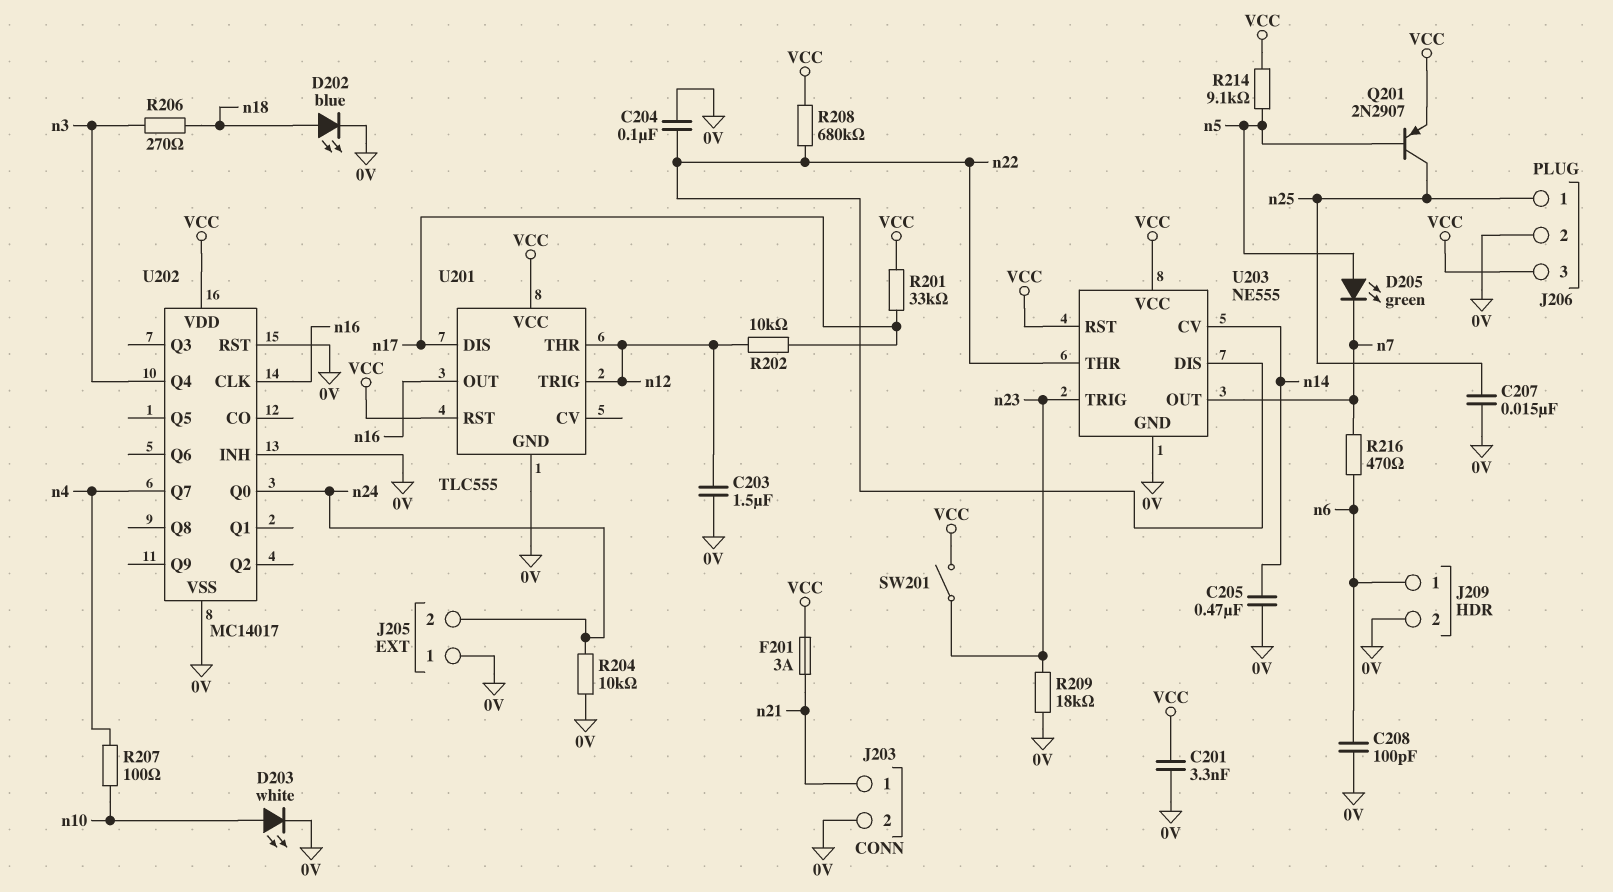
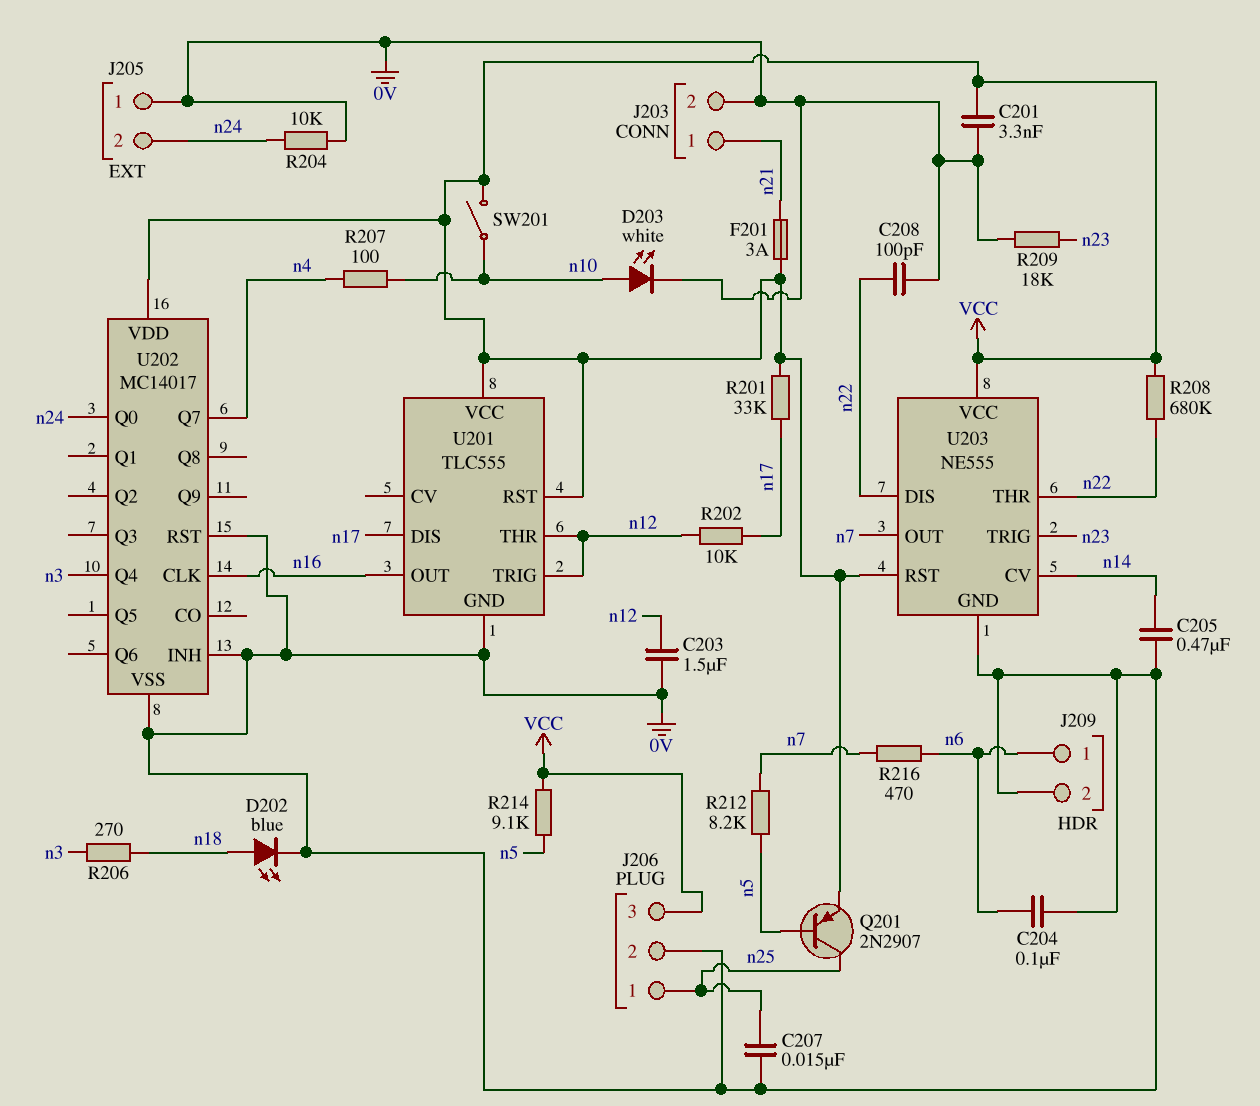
C204: 100nF (0V, n22) -> 100nF (0V, n6)
C208: 100pF (0V, n6) -> 100pF (0V, n22)
D205: LED green (A n5, K n7) -> none
R212: none -> 8.2k (n5, n7)
SW201: switch (VCC, n23) -> switch (VCC, n10)

